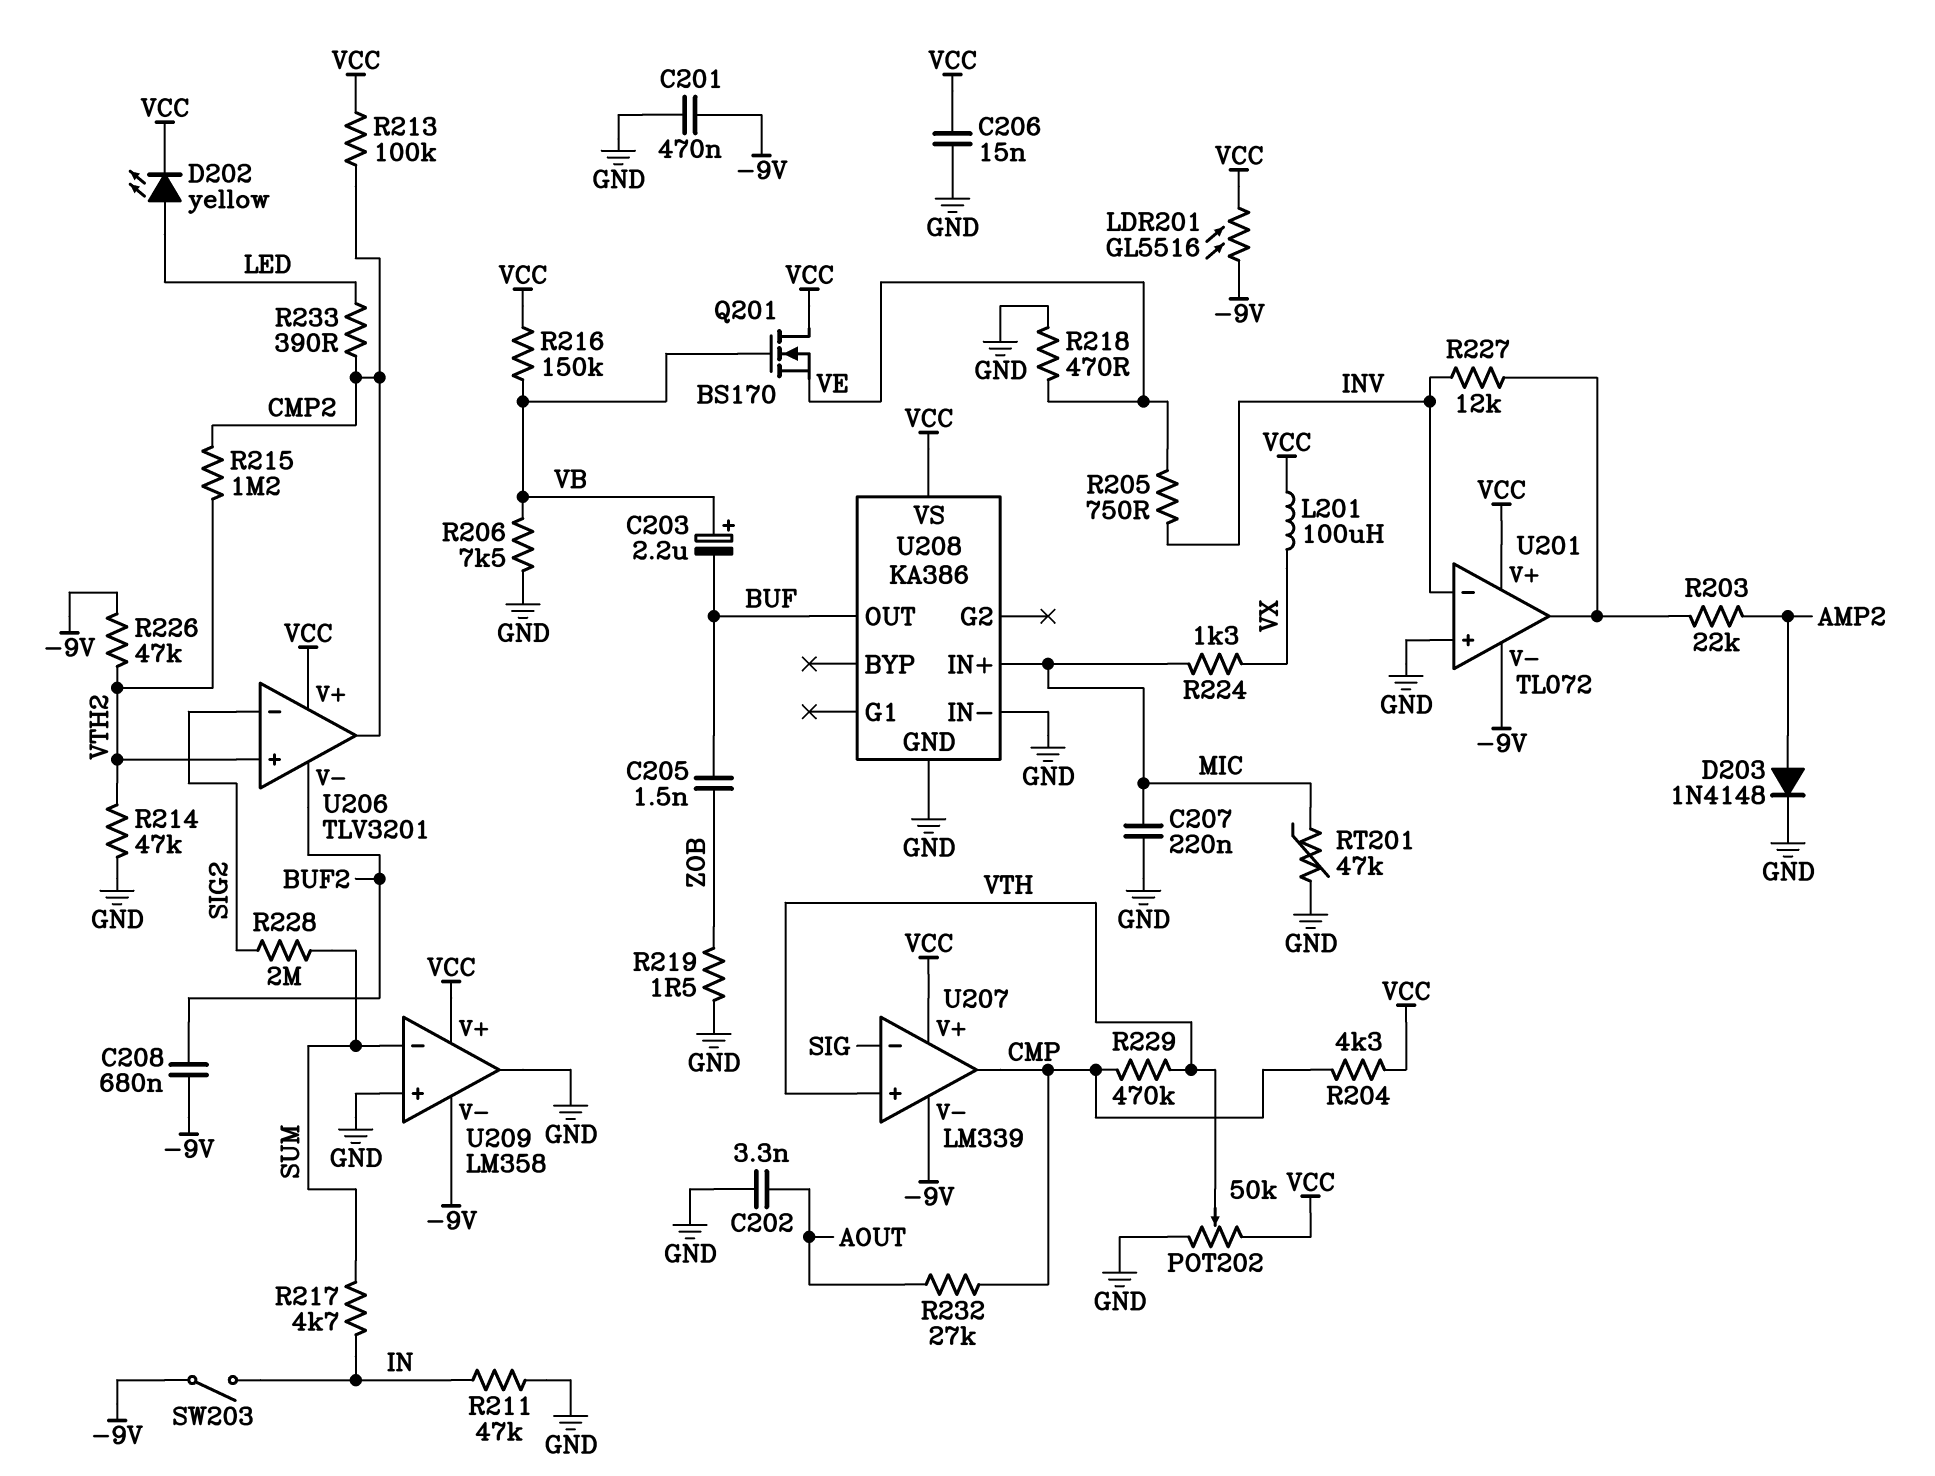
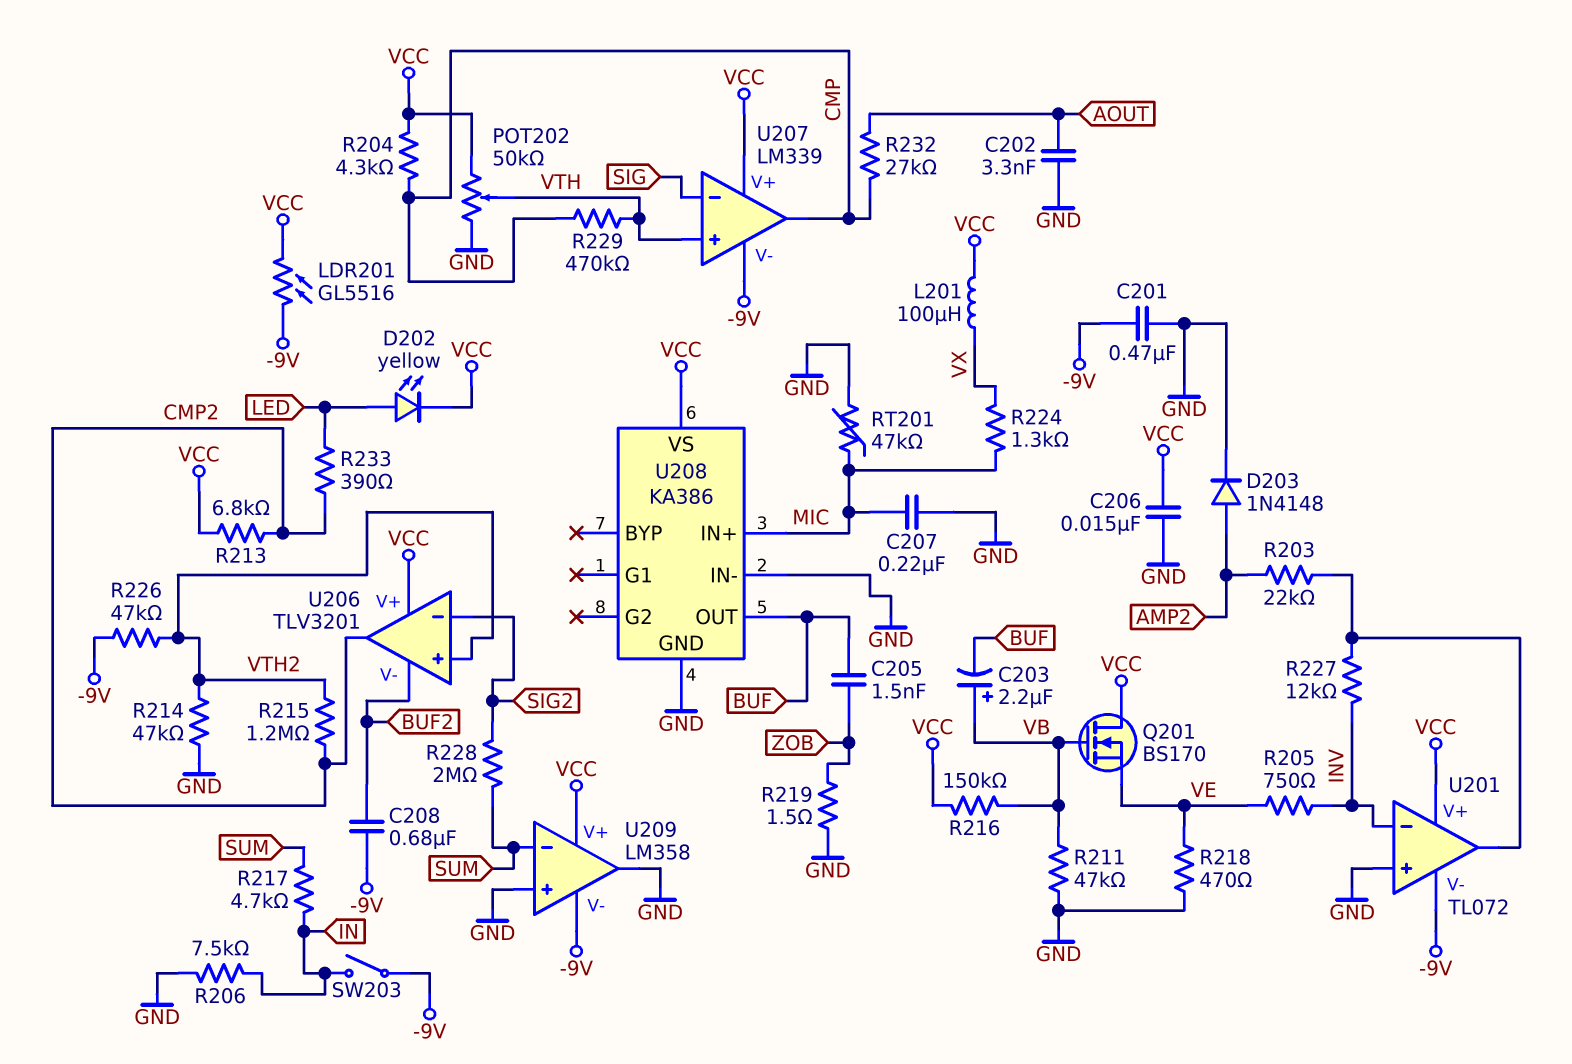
R206: 7.5k (GND, VB) -> 7.5k (GND, IN)
R211: 47k (GND, IN) -> 47k (GND, VB)
R213: 100k (CMP2, VCC) -> 6.8k (CMP2, VCC)

